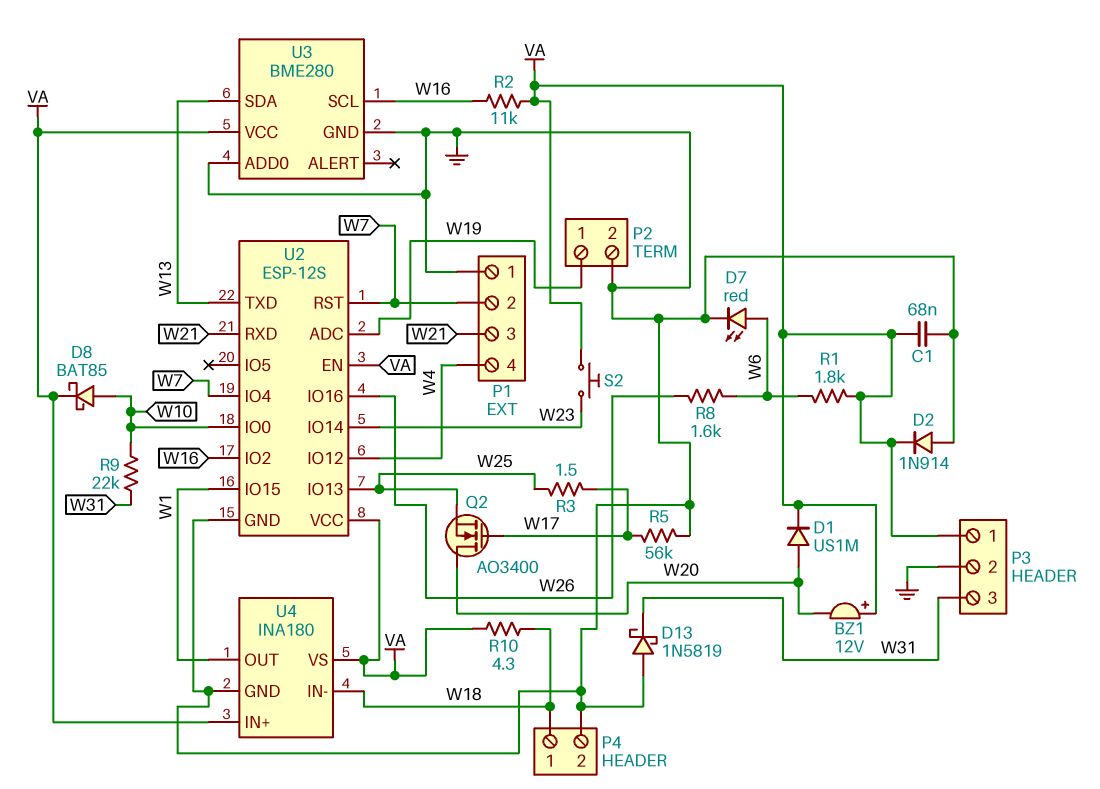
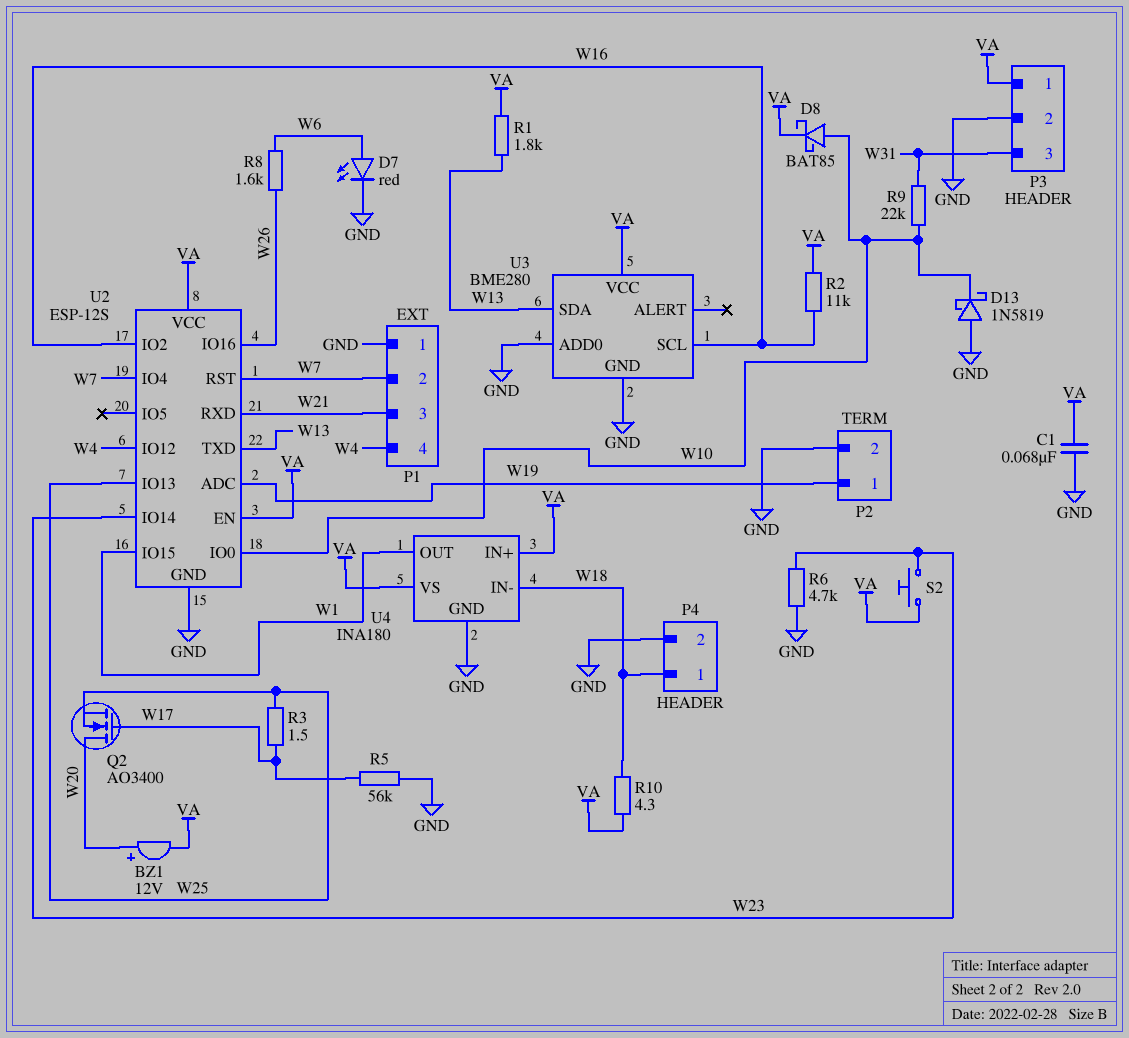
BZ1: buzzer 12V (plus VA, minus W20) -> buzzer 12V (plus W20, minus VA)
D1: diode US1M (A W20, K VA) -> none
D2: diode 1N914 (A GND, K VA) -> none
D13: schottky 1N5819 (A GND, K W31) -> schottky 1N5819 (A GND, K W10)
R1: 1.8k (VA, W6) -> 1.8k (VA, W13)
R6: none -> 4.7k (GND, W23)

